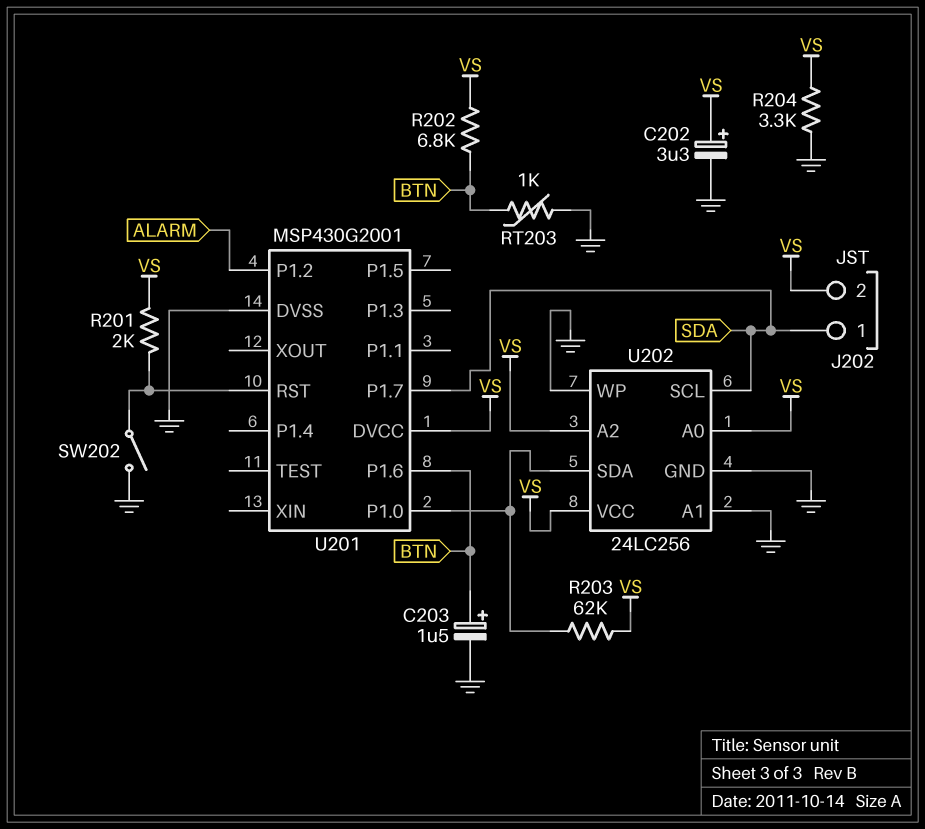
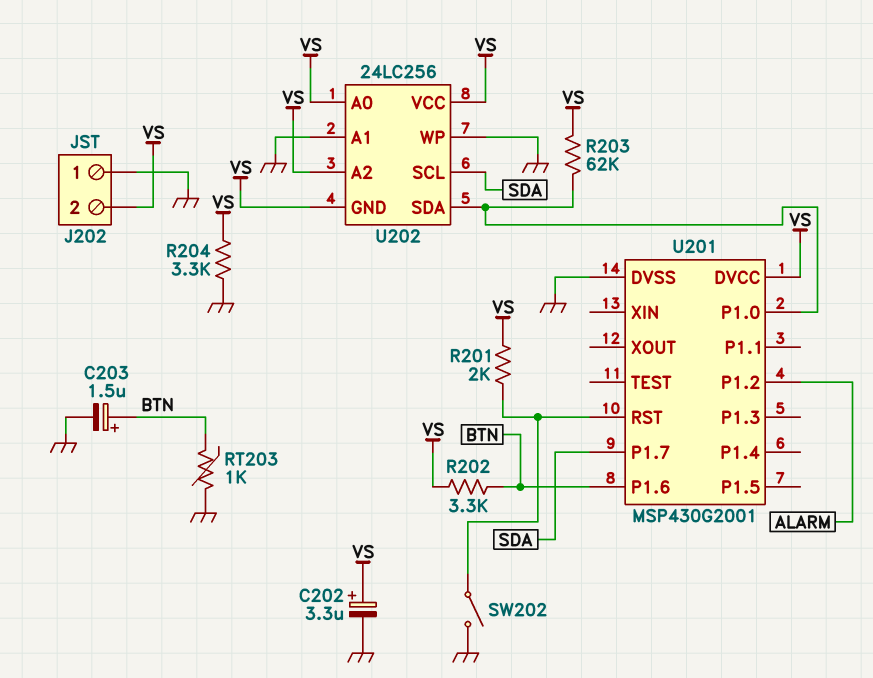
J202 pin 1: SDA -> GND
R202: 6.8k (BTN, VS) -> 3.3k (BTN, VS)
U202 pin GND: GND -> VS

